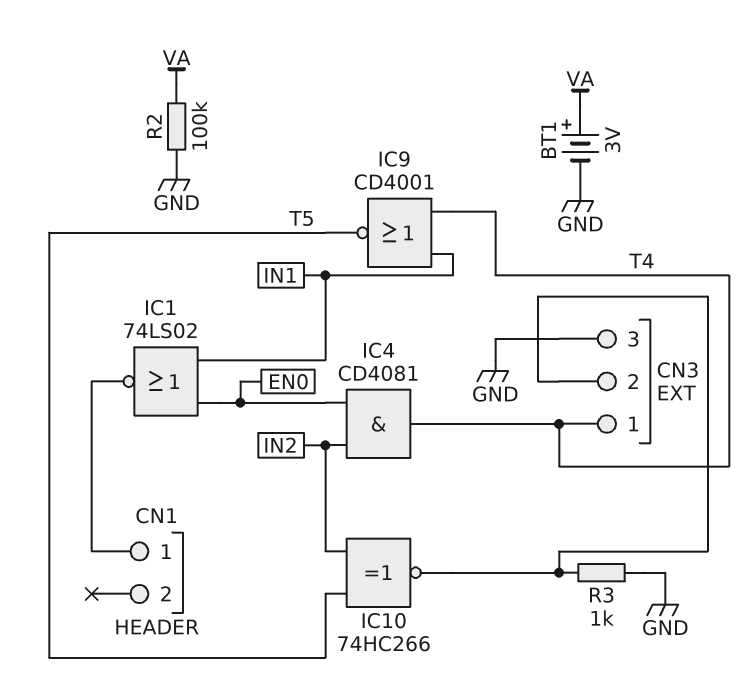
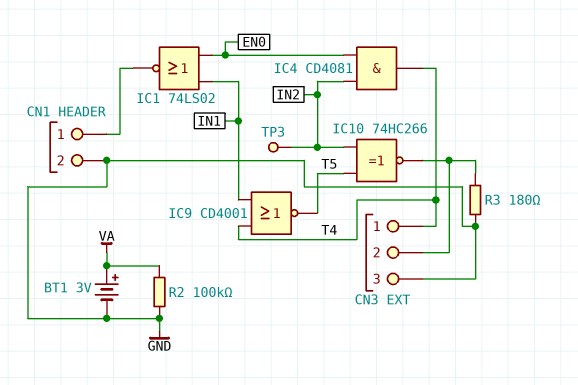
CN1 pin 2: none -> GND
R3: 1k (CN3/2, GND) -> 180 (CN3/2, GND)
TP3: none -> test point (IN2)

